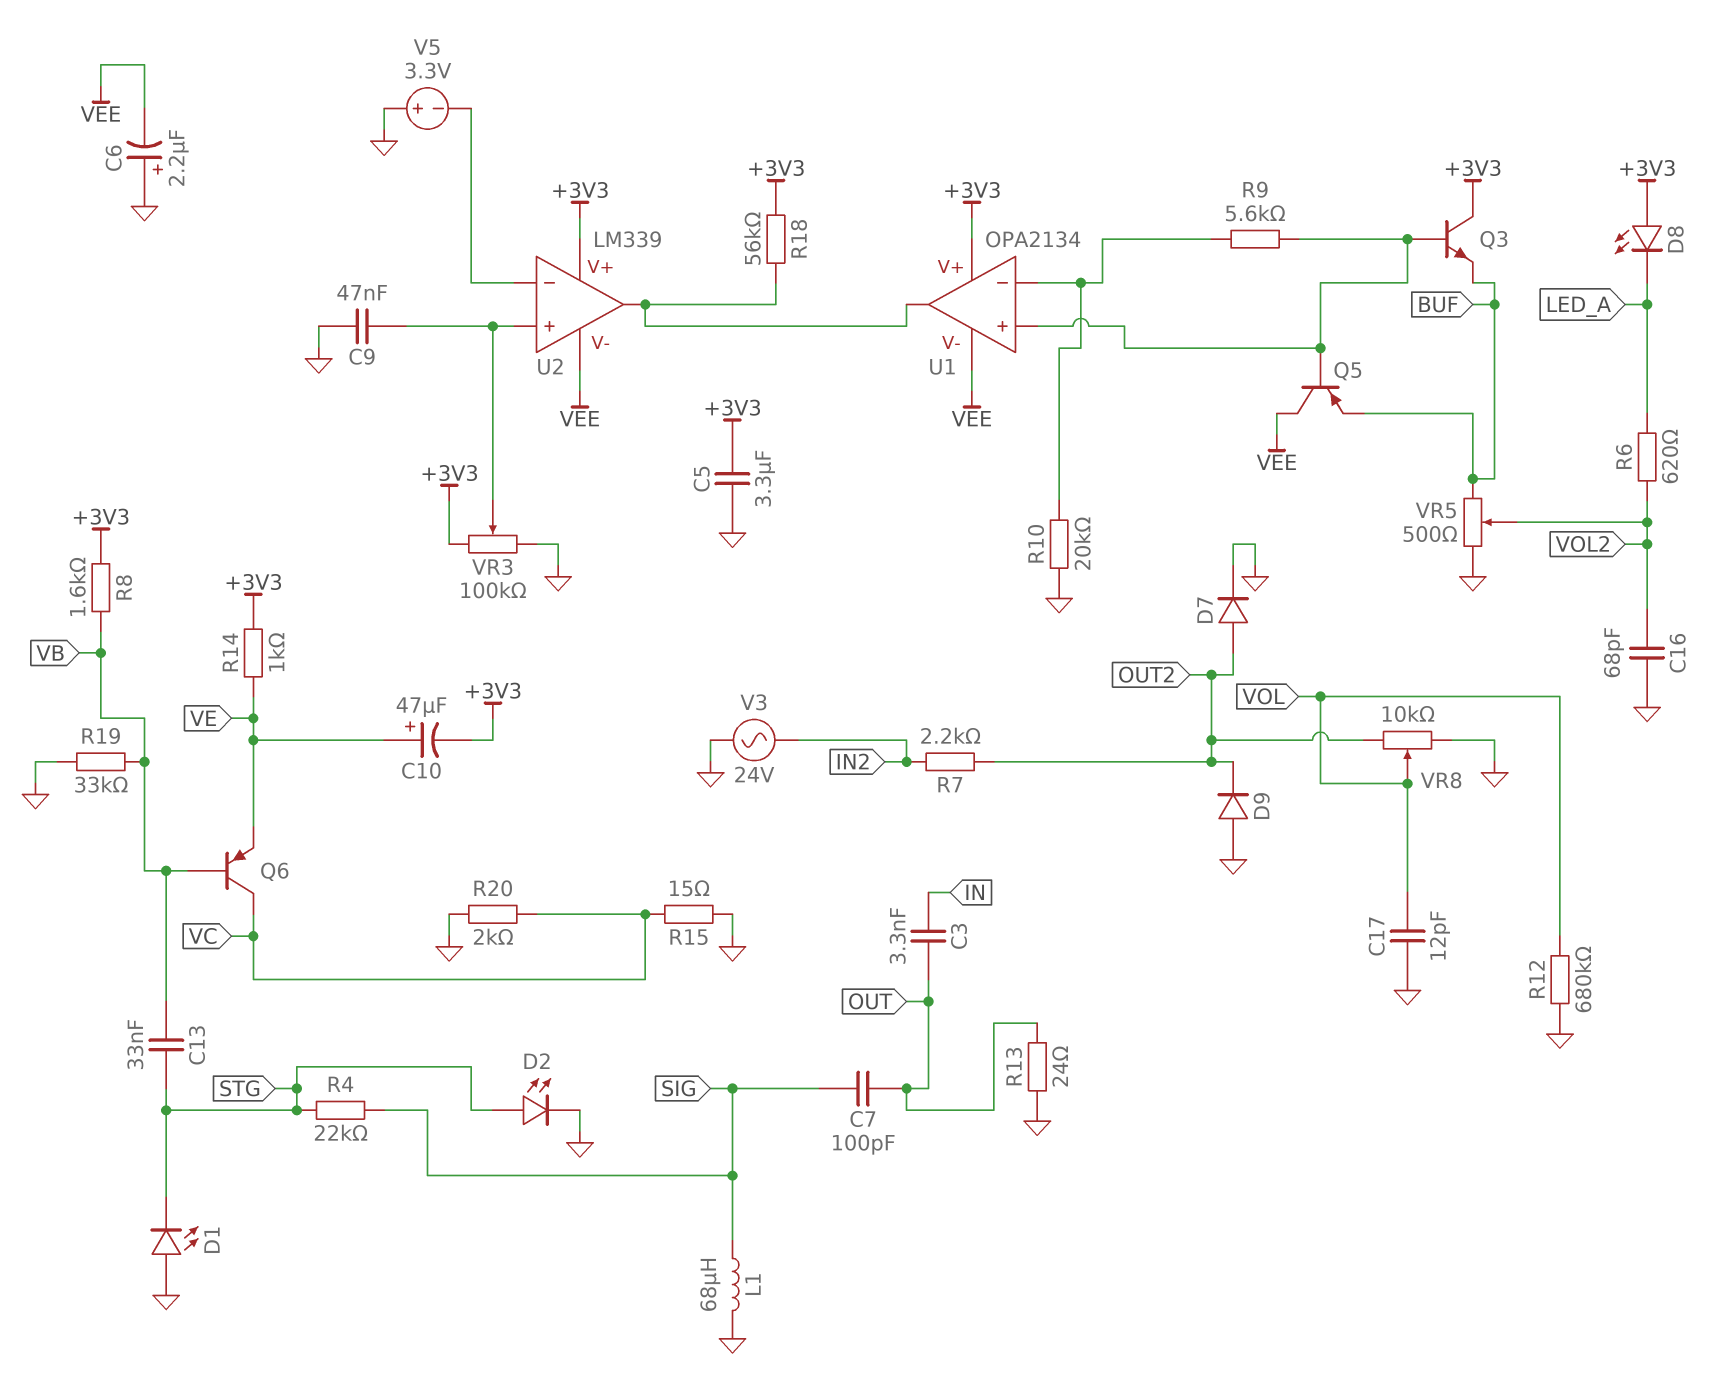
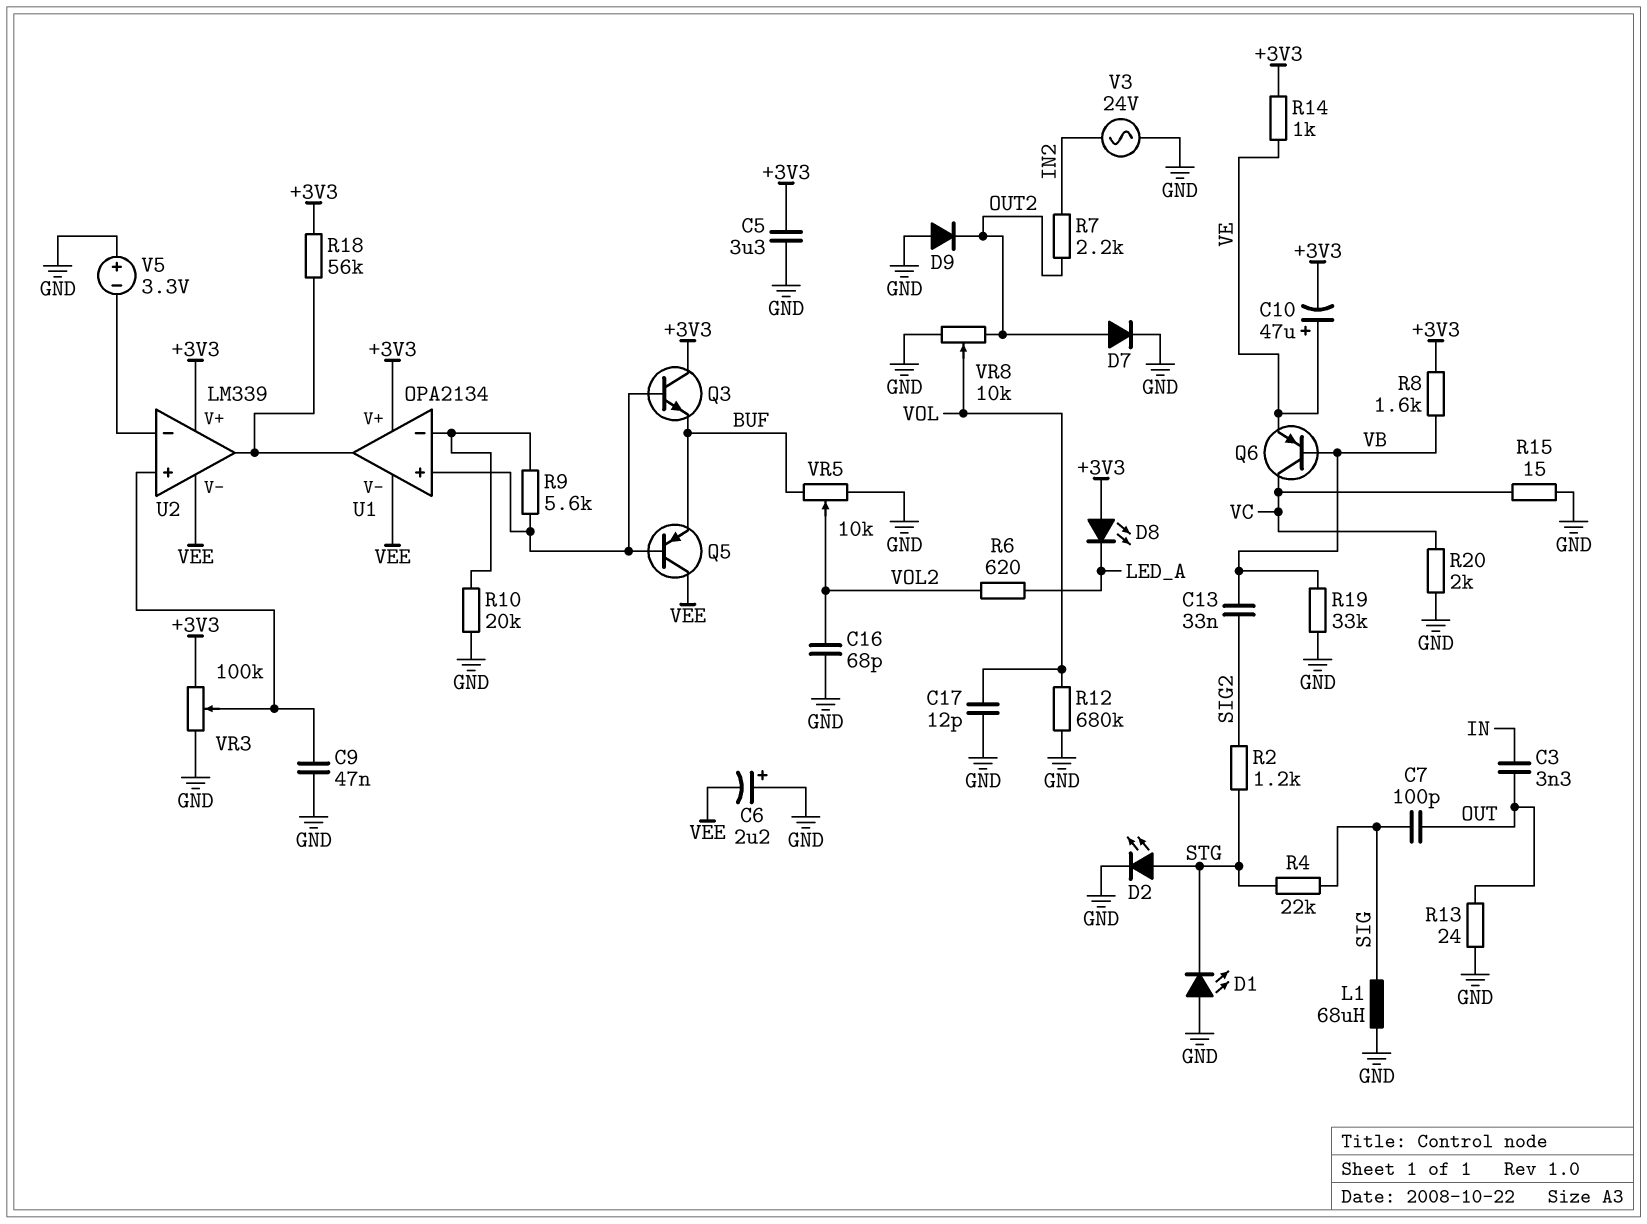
C13: 33nF (STG, VB) -> 33nF (SIG2, VB)
R2: none -> 1.2k (SIG2, STG)
VR5: 500 (BUF, GND, wiper VOL2) -> 10k (BUF, GND, wiper VOL2)

